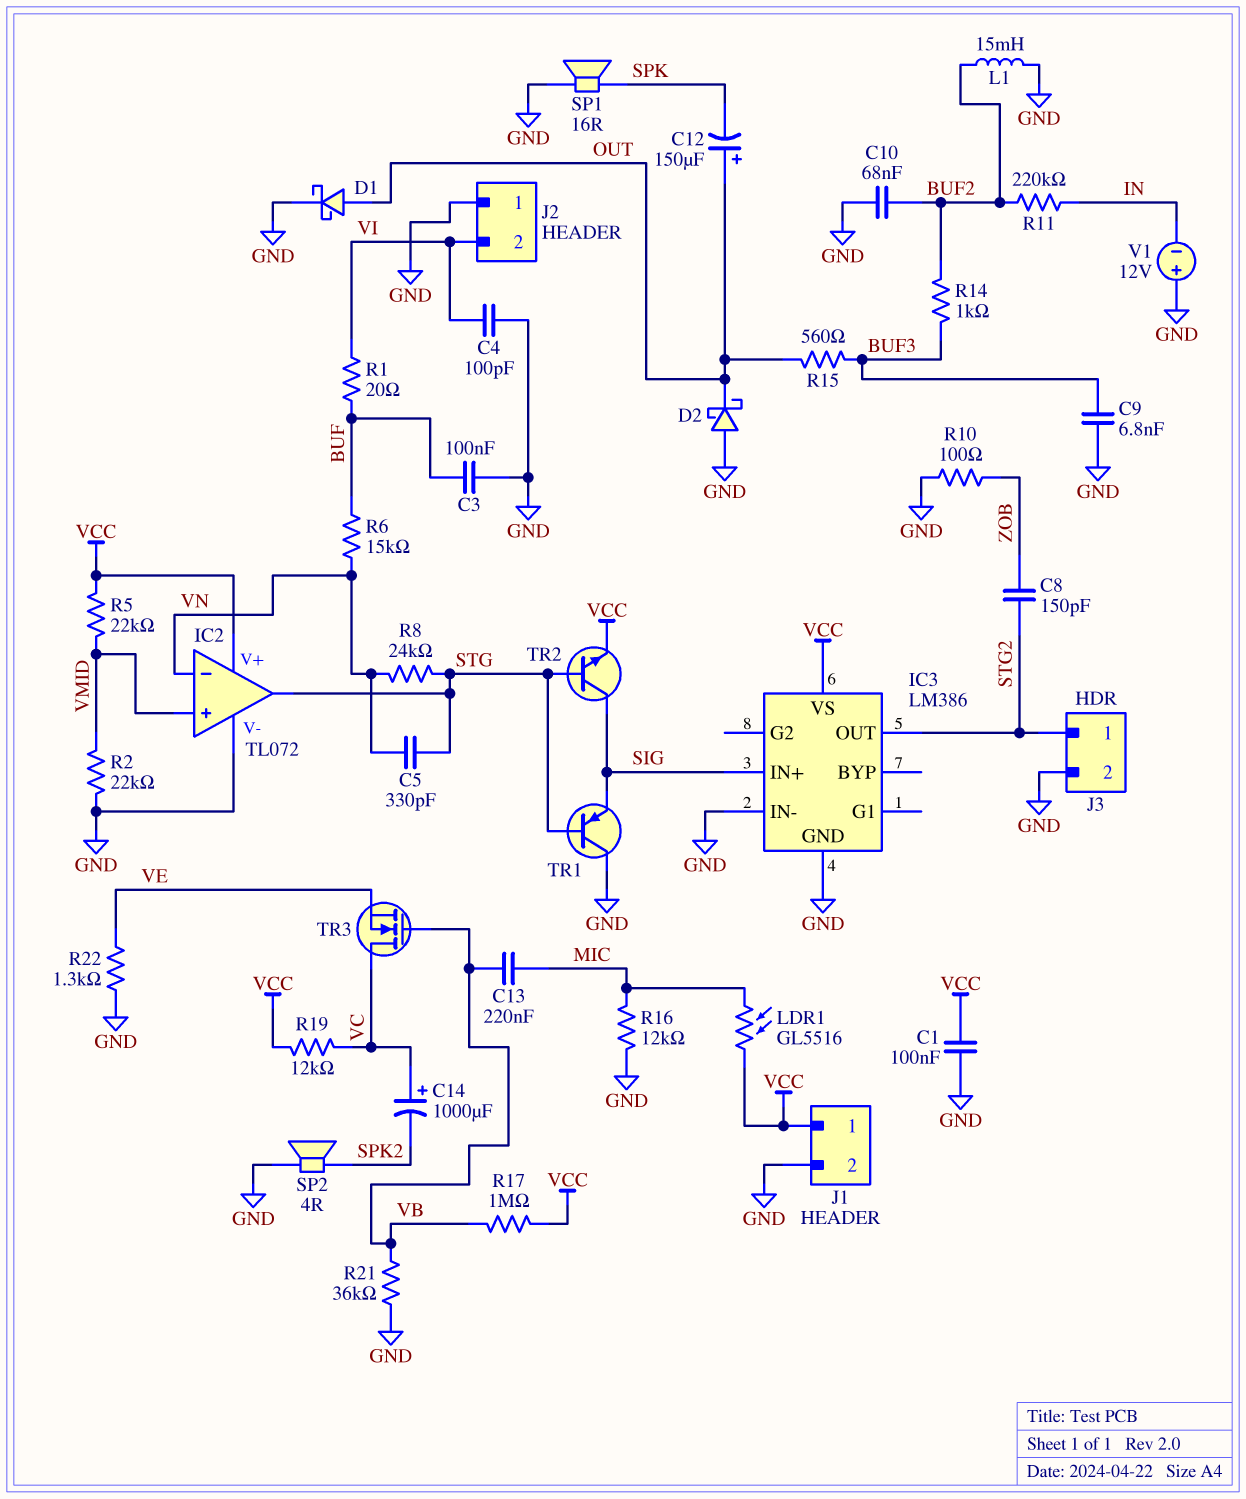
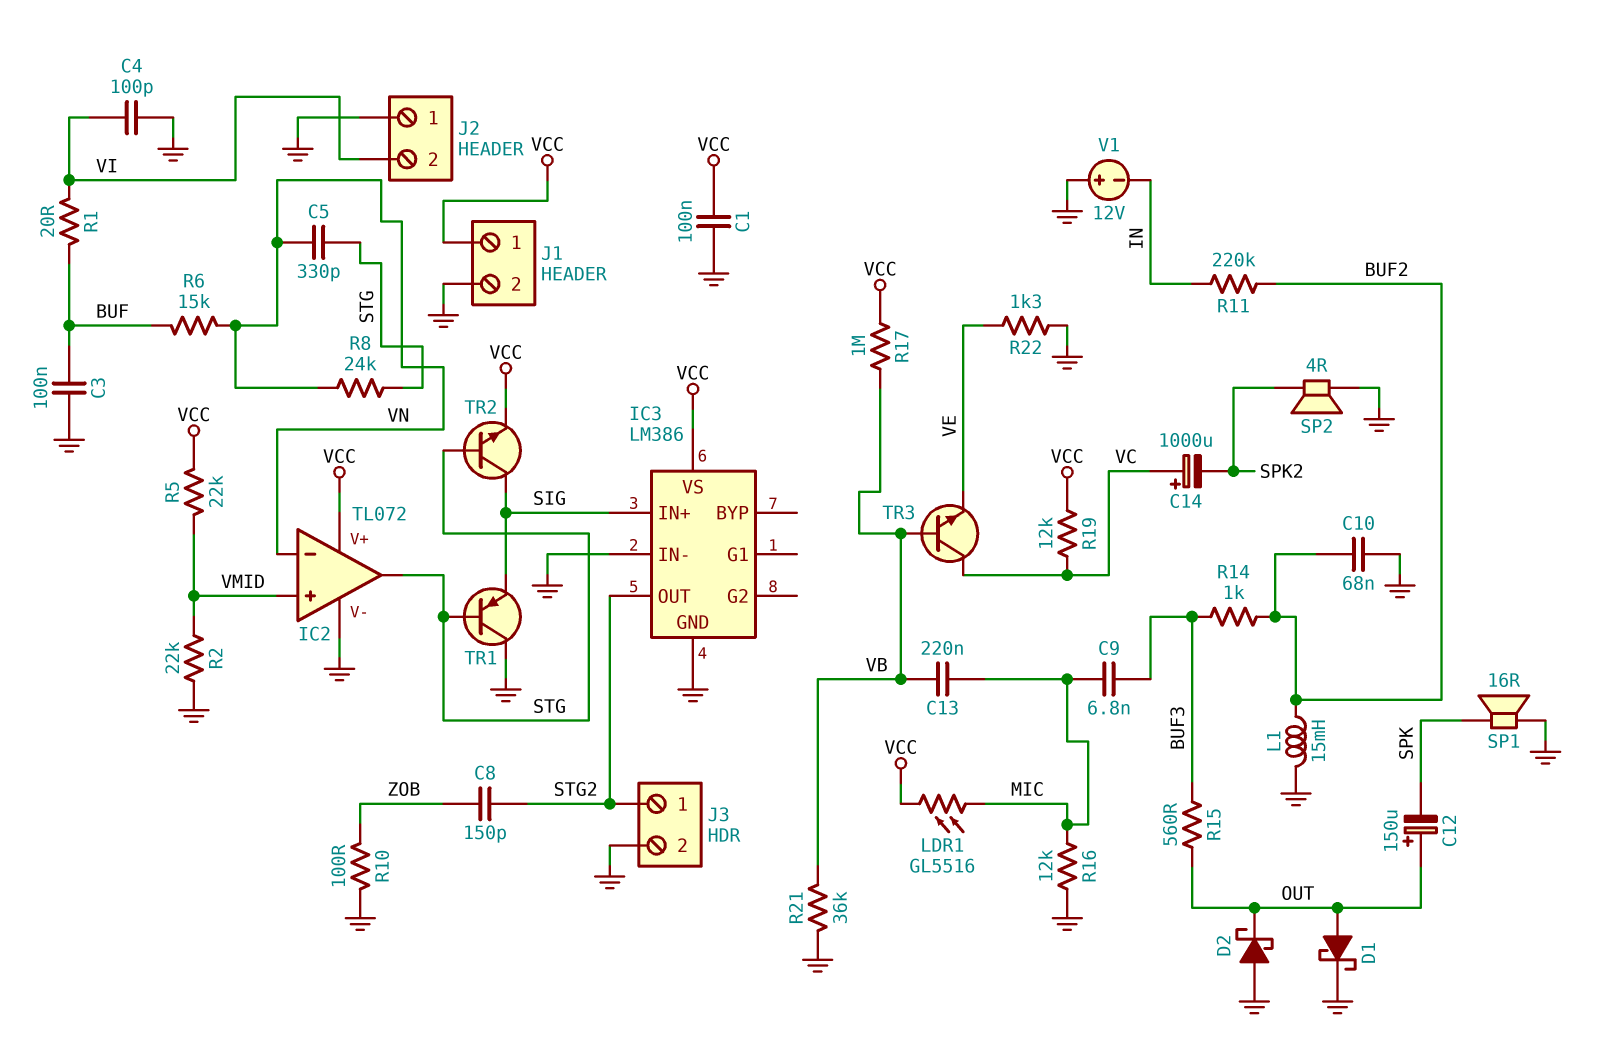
C9: 6.8nF (BUF3, GND) -> 6.8nF (BUF3, MIC)
TR3: NMOS (G VB, D VC, S VE) -> NPN (B VB, C VC, E VE)

